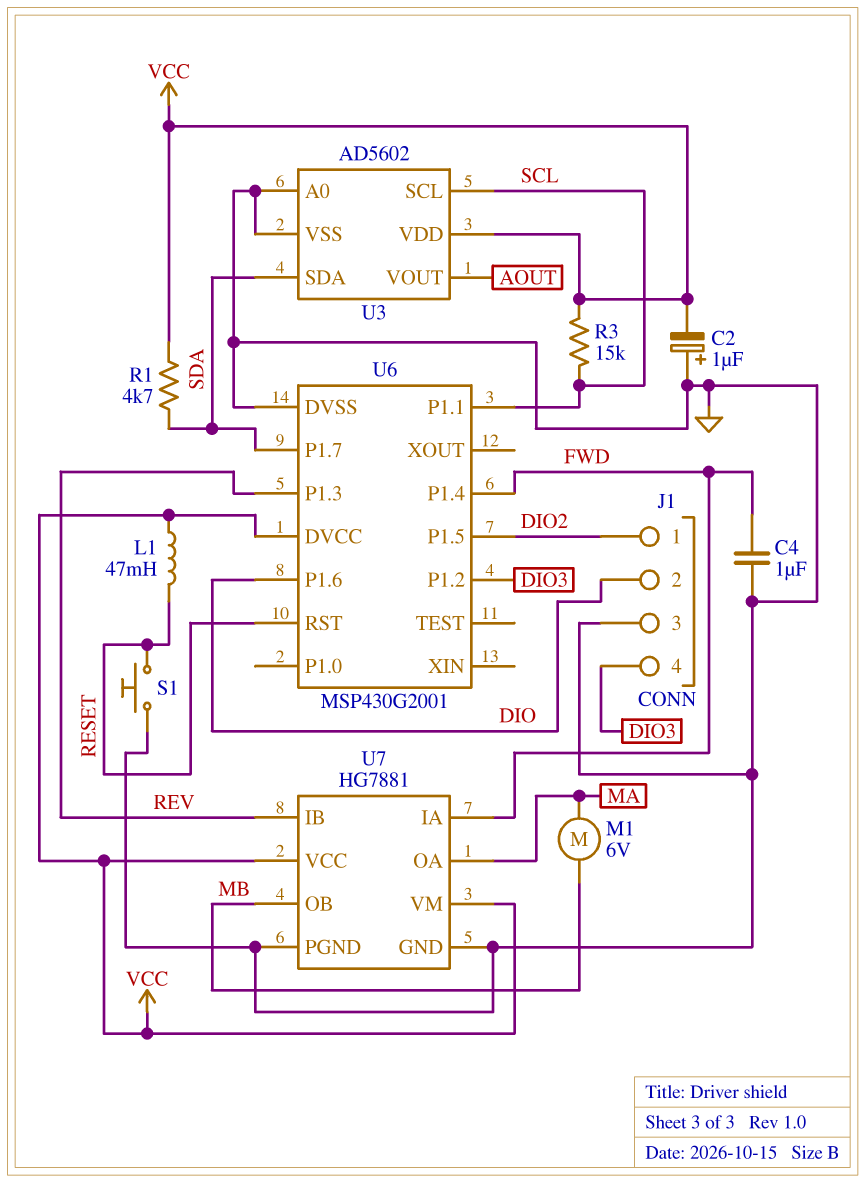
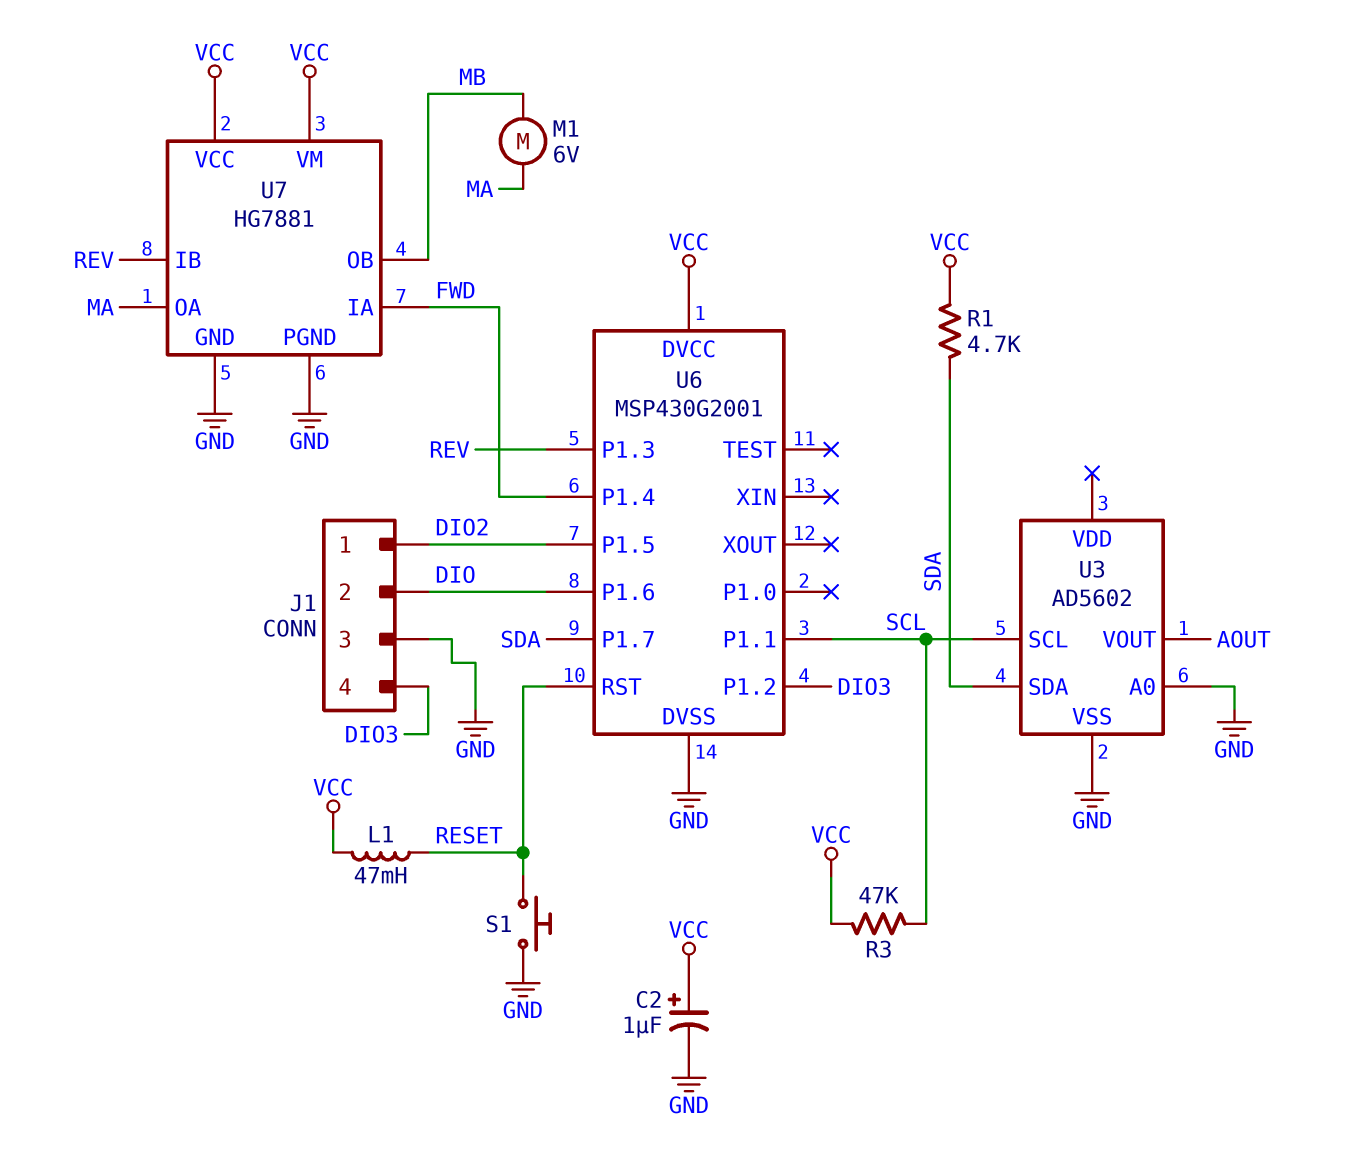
C2: 1uF (plus GND, minus VCC) -> 1uF (plus VCC, minus GND)
C4: 1uF (FWD, GND) -> none
R3: 15k (SCL, VCC) -> 47k (SCL, VCC)
U3 pin VDD: VCC -> none

